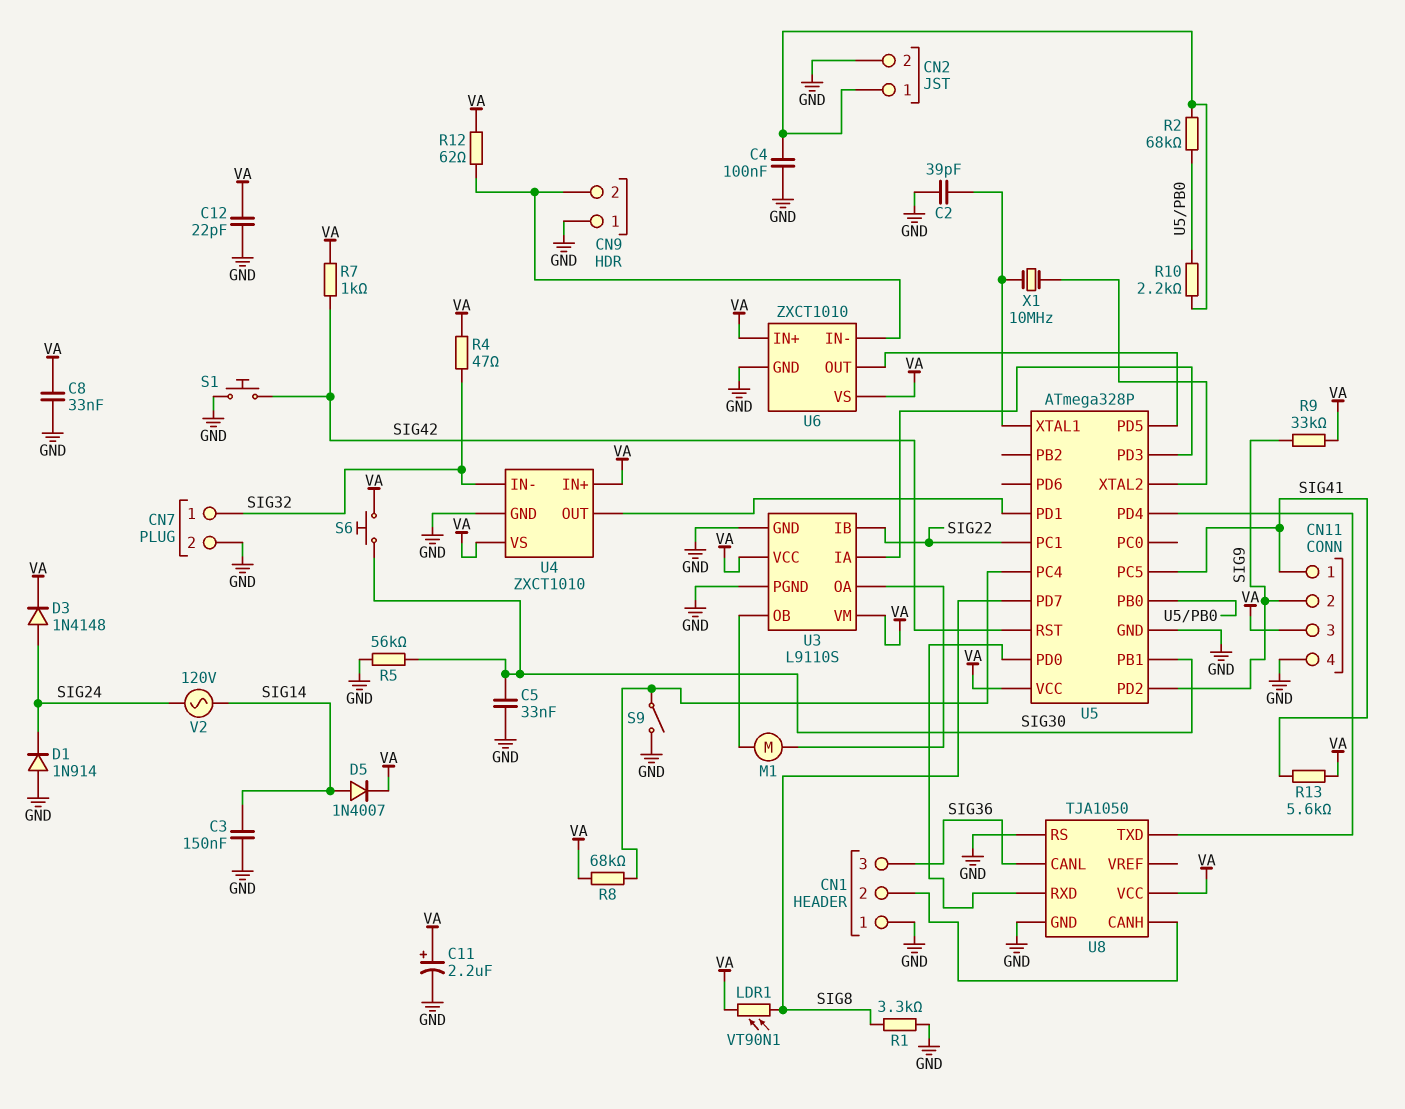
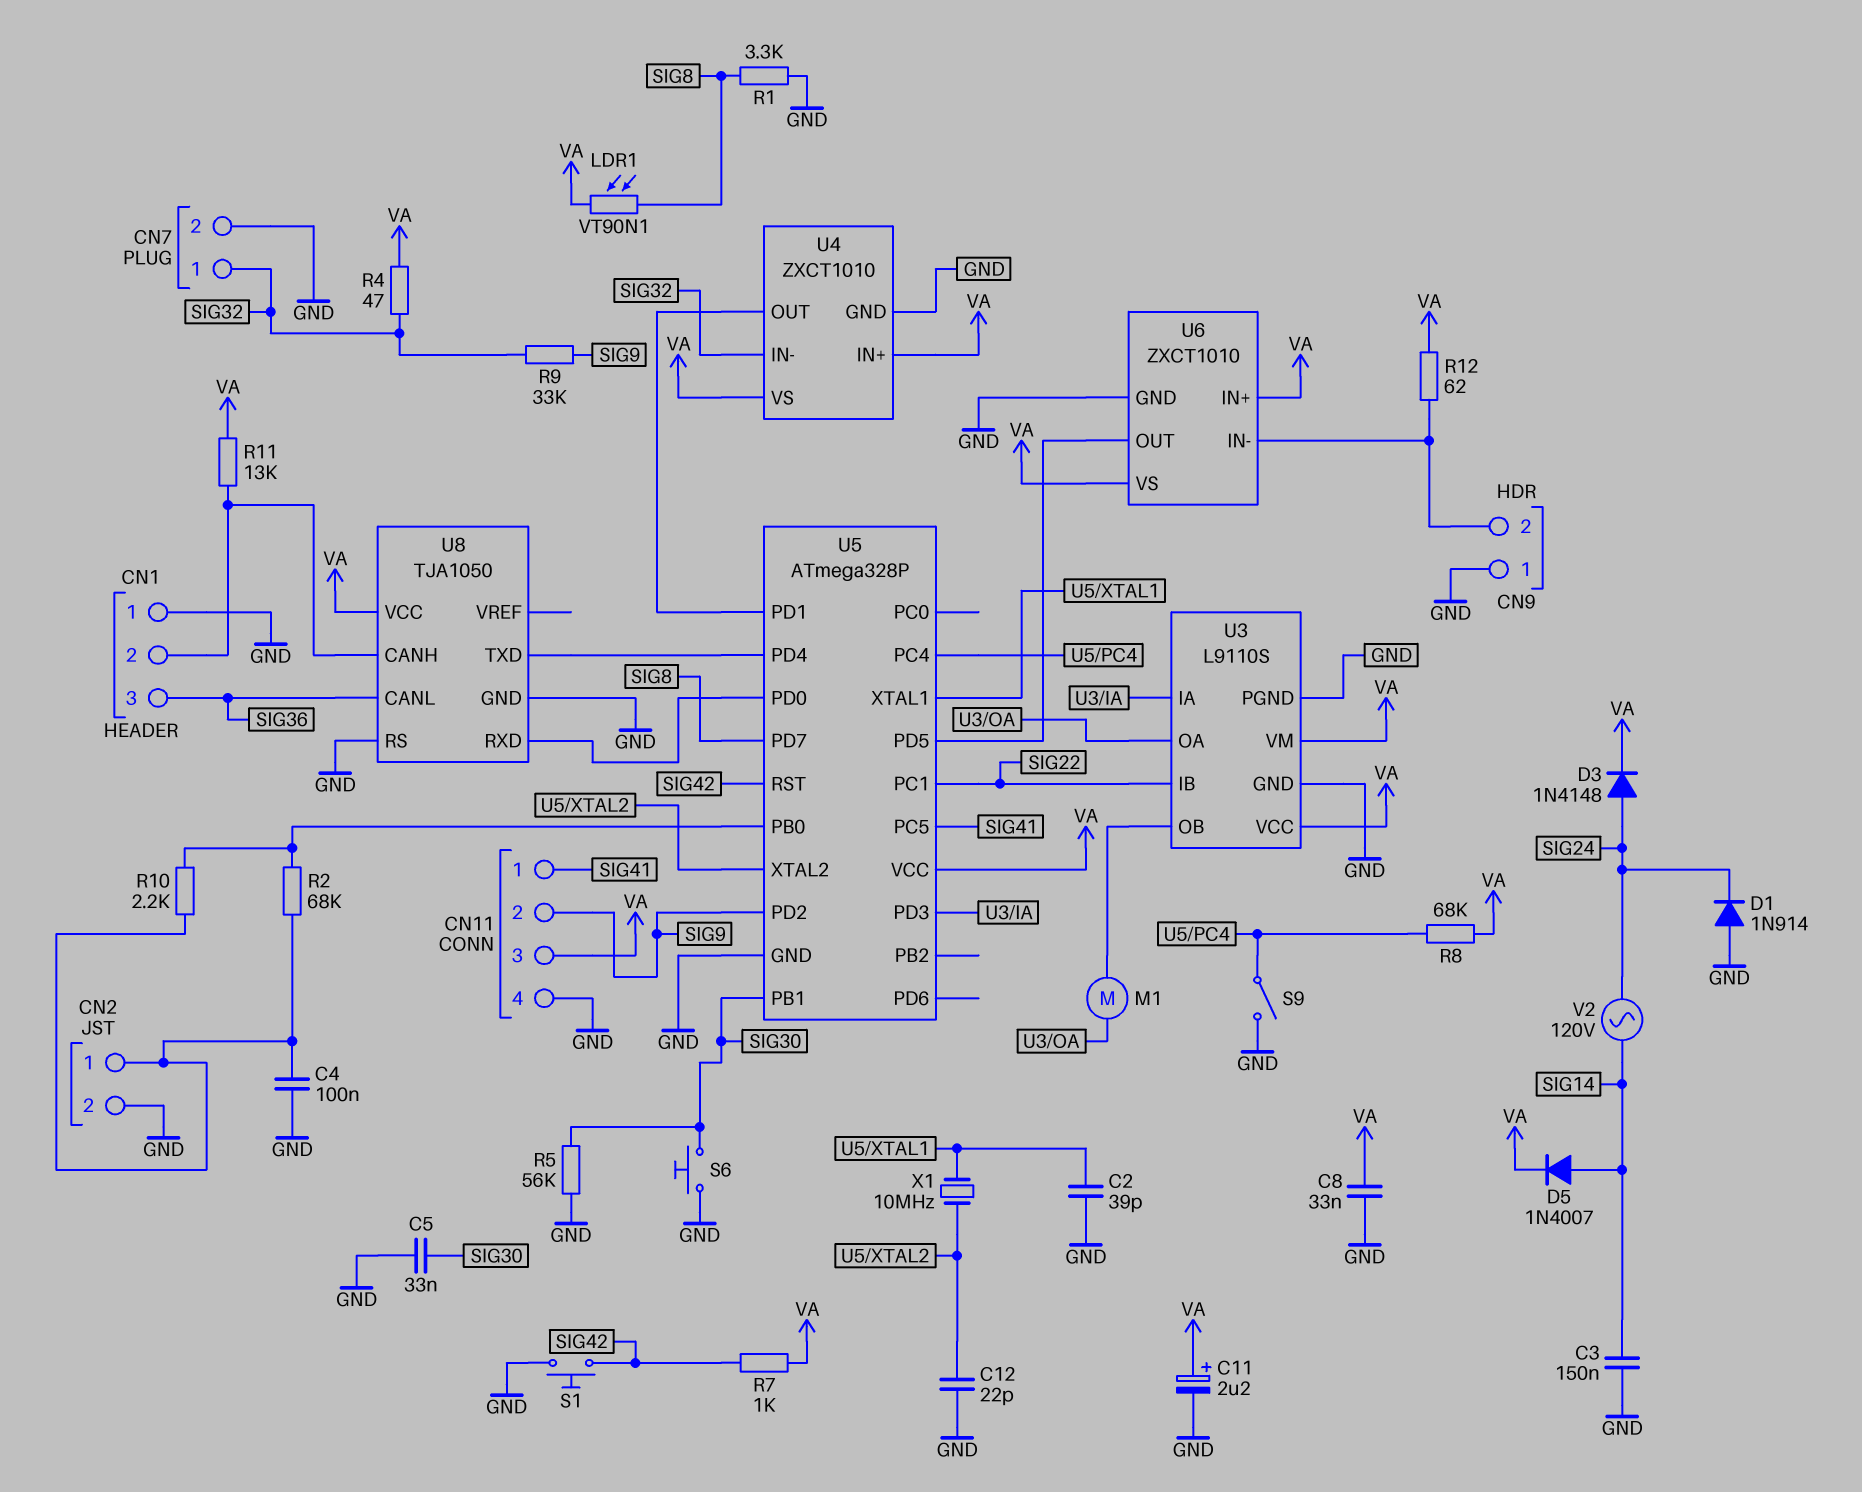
C12: 22pF (GND, VA) -> 22pF (GND, U5/XTAL2)
R9: 33k (SIG9, VA) -> 33k (SIG9, SIG32)
R11: none -> 13k (CN1/2, VA)
R13: 5.6k (SIG41, VA) -> none
S6: button (SIG30, VA) -> button (GND, SIG30)

